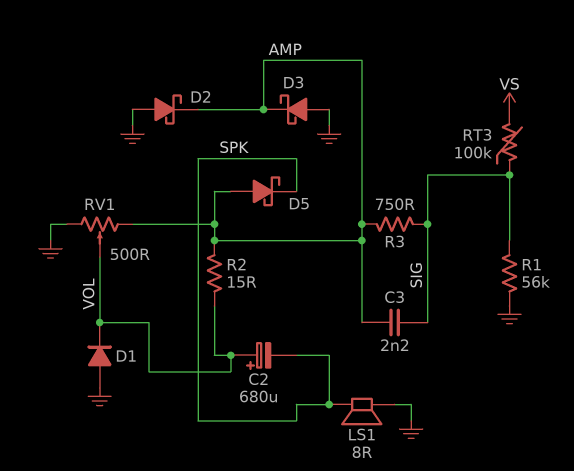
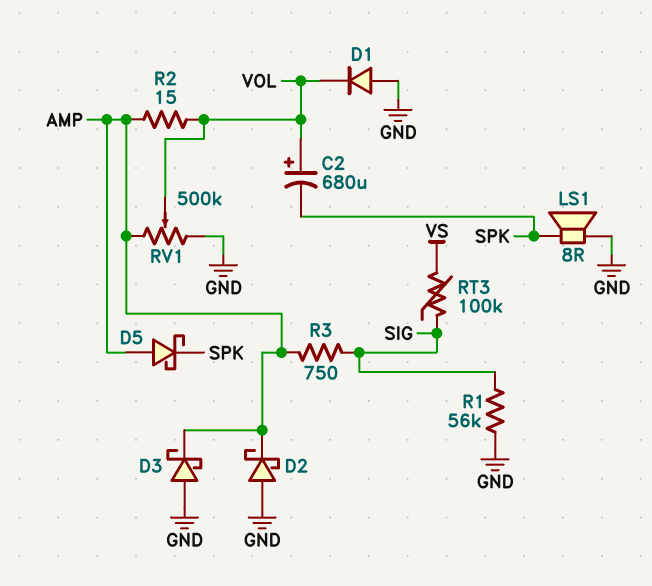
C3: 2.2nF (AMP, SIG) -> none
RV1: 500 (AMP, GND, wiper VOL) -> 500k (AMP, GND, wiper VOL)

